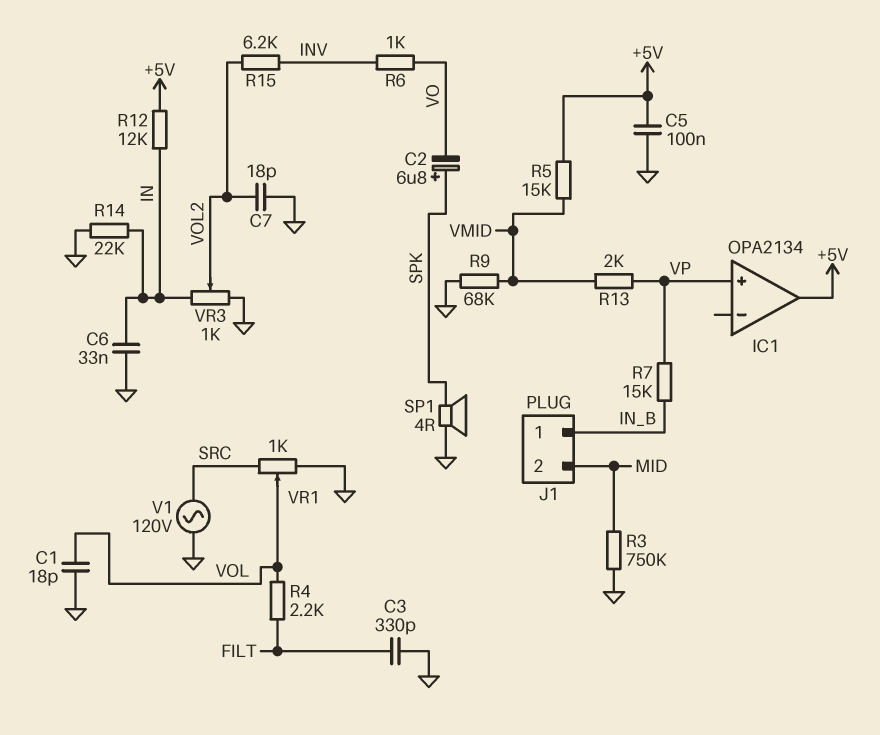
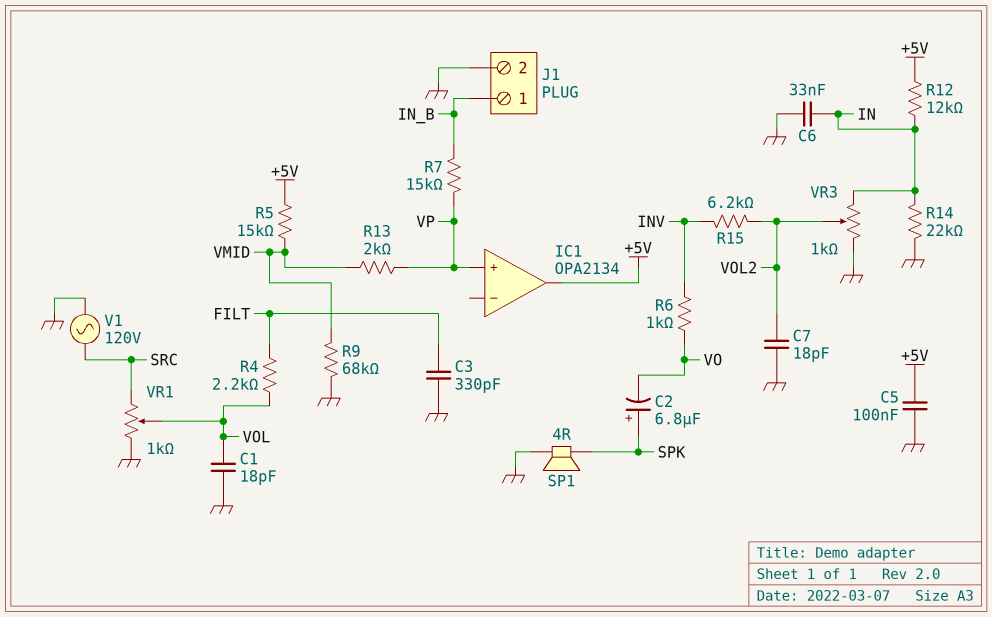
J1 pin 2: MID -> GND
R3: 750k (GND, MID) -> none

